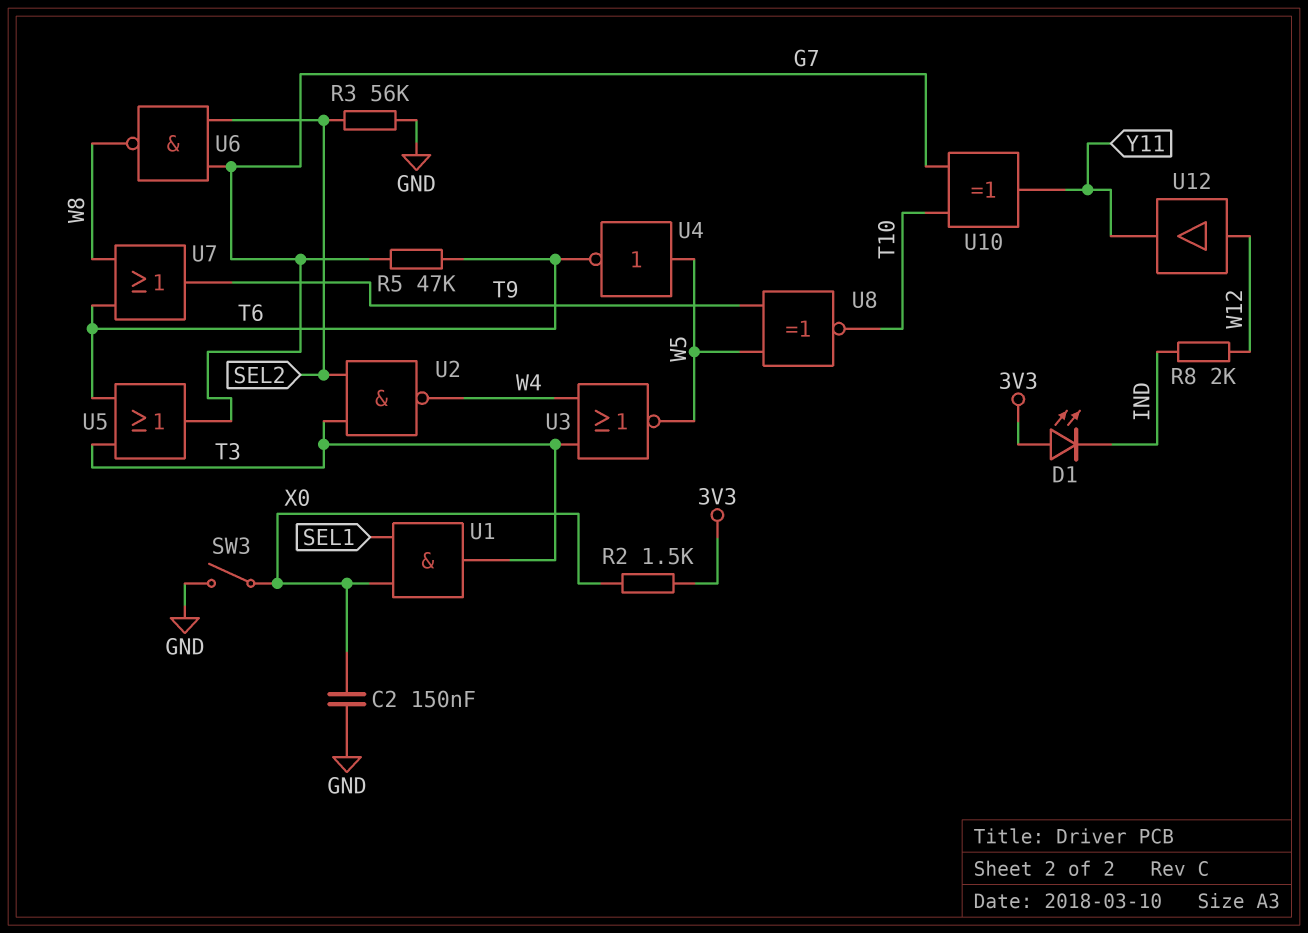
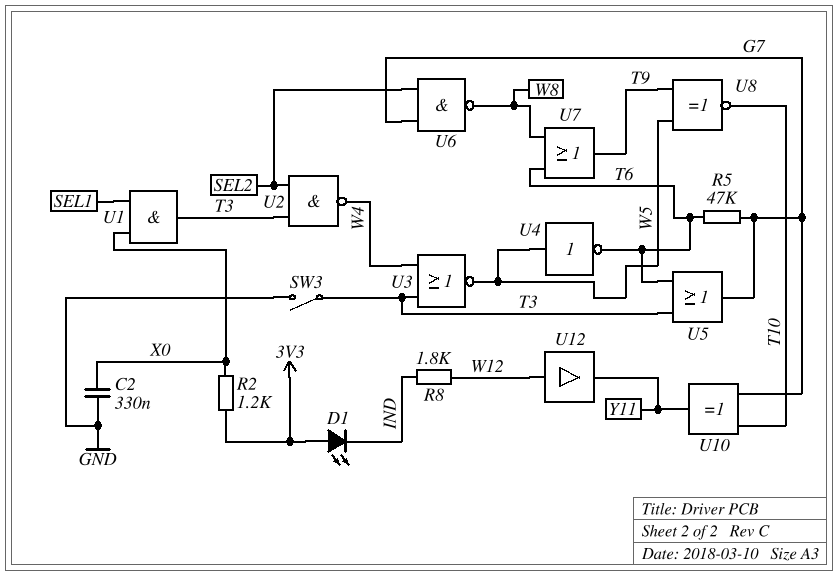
C2: 150nF (GND, X0) -> 330nF (GND, X0)
R2: 1.5k (3V3, X0) -> 1.2k (3V3, X0)
R3: 56k (GND, SEL2) -> none
R8: 2k (IND, W12) -> 1.8k (IND, W12)
SW3: switch (GND, X0) -> switch (GND, T3)

